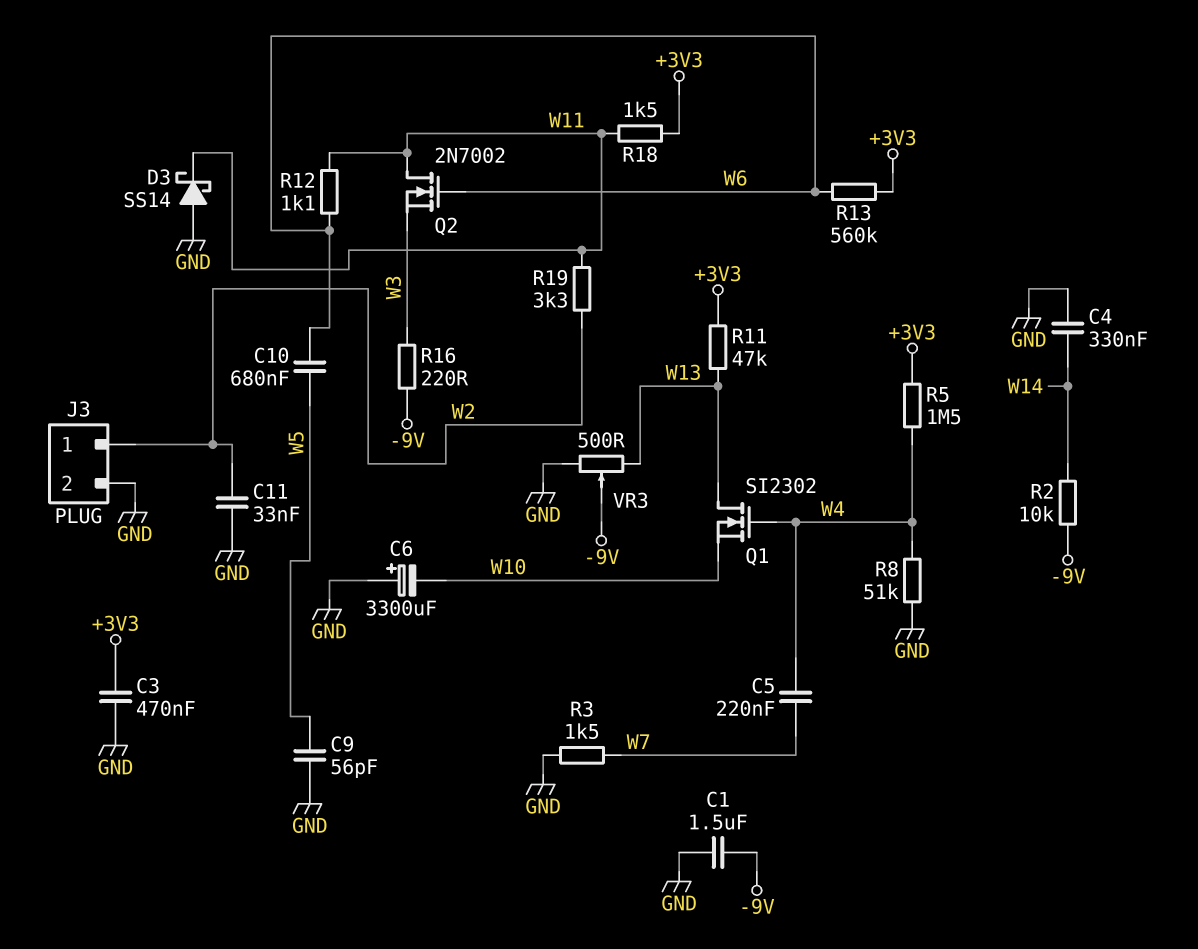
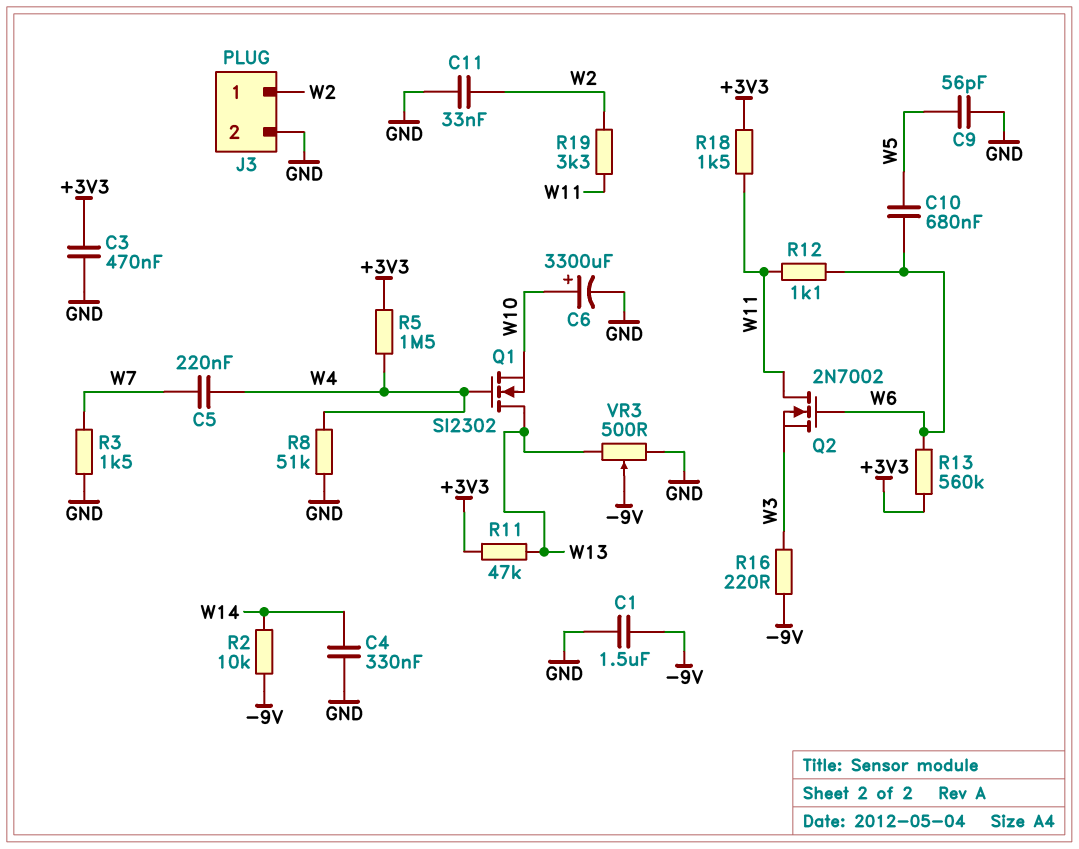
C6: 3300uF (plus GND, minus W10) -> 3300uF (plus W10, minus GND)
D3: schottky SS14 (A GND, K W11) -> none

